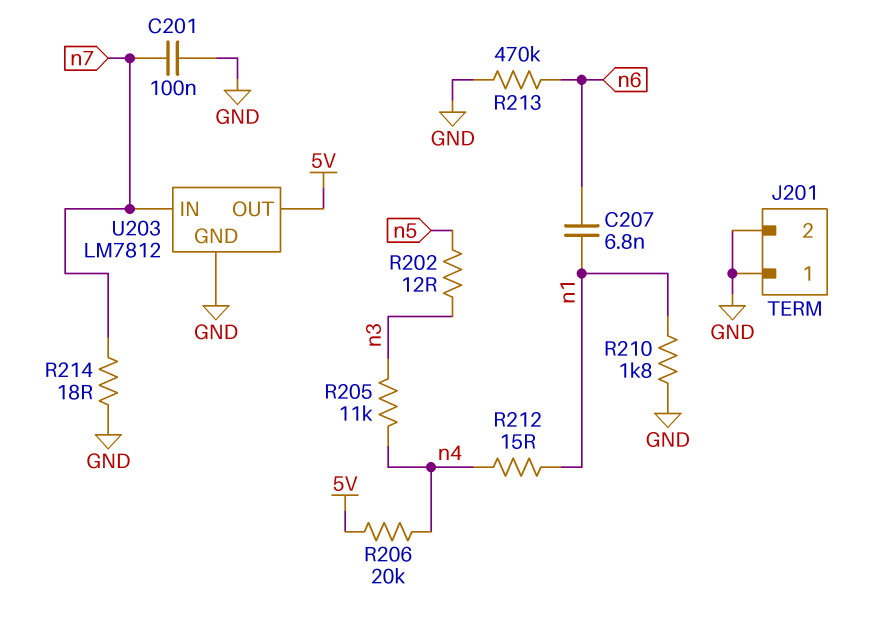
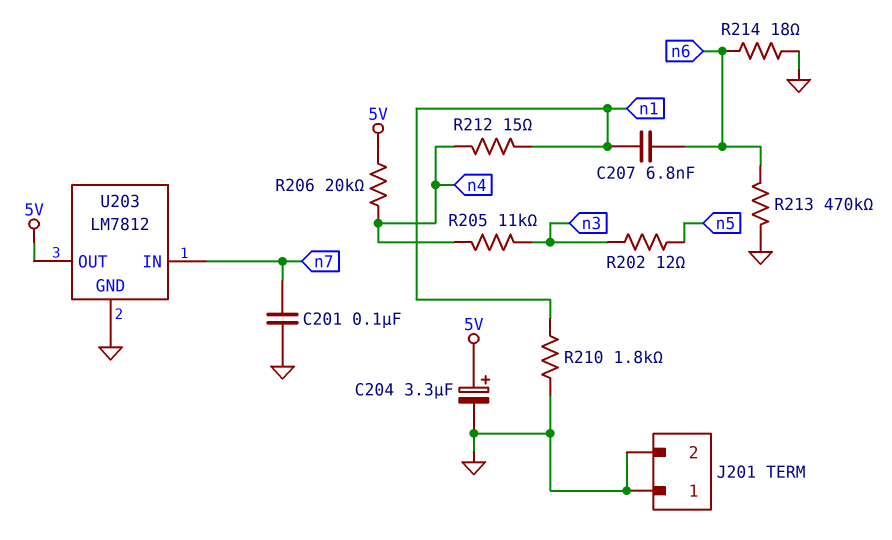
C204: none -> 3.3uF (plus 5V, minus GND)
R214: 18 (GND, n7) -> 18 (GND, n6)

